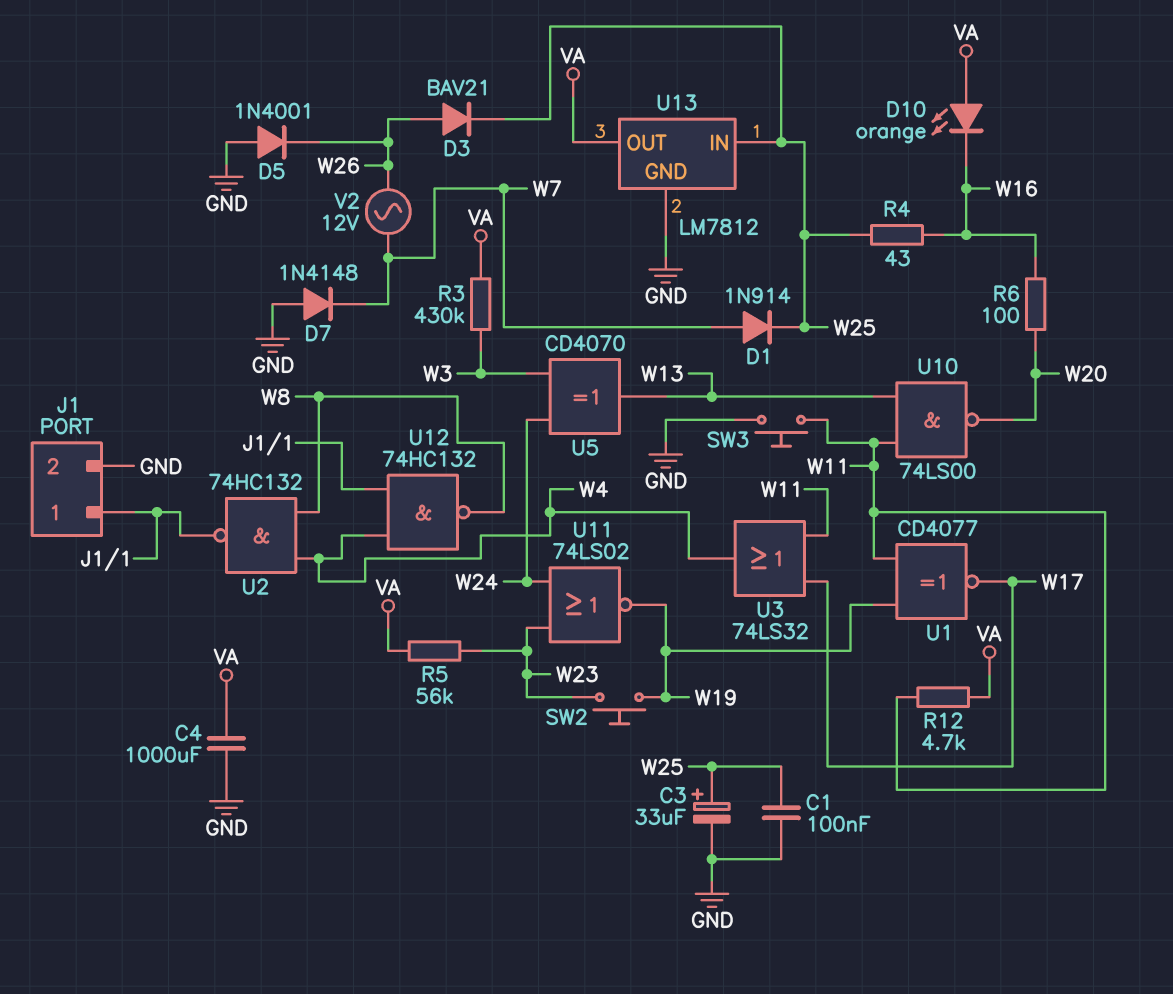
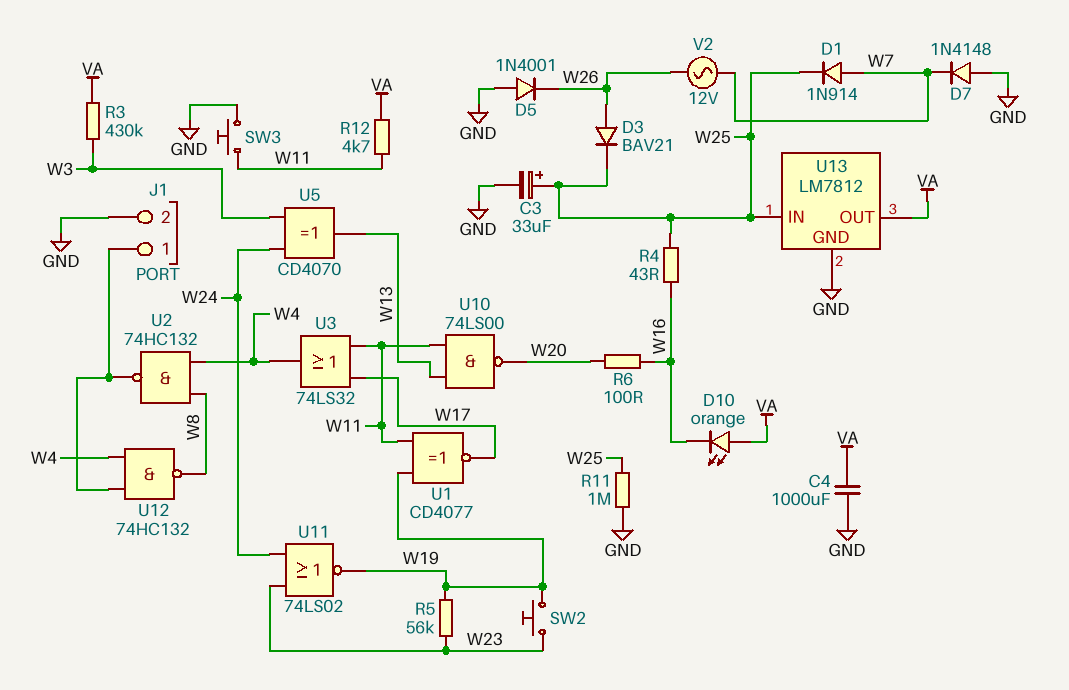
C1: 100nF (GND, W25) -> none
R5: 56k (VA, W23) -> 56k (W19, W23)
R11: none -> 1M (GND, W25)

